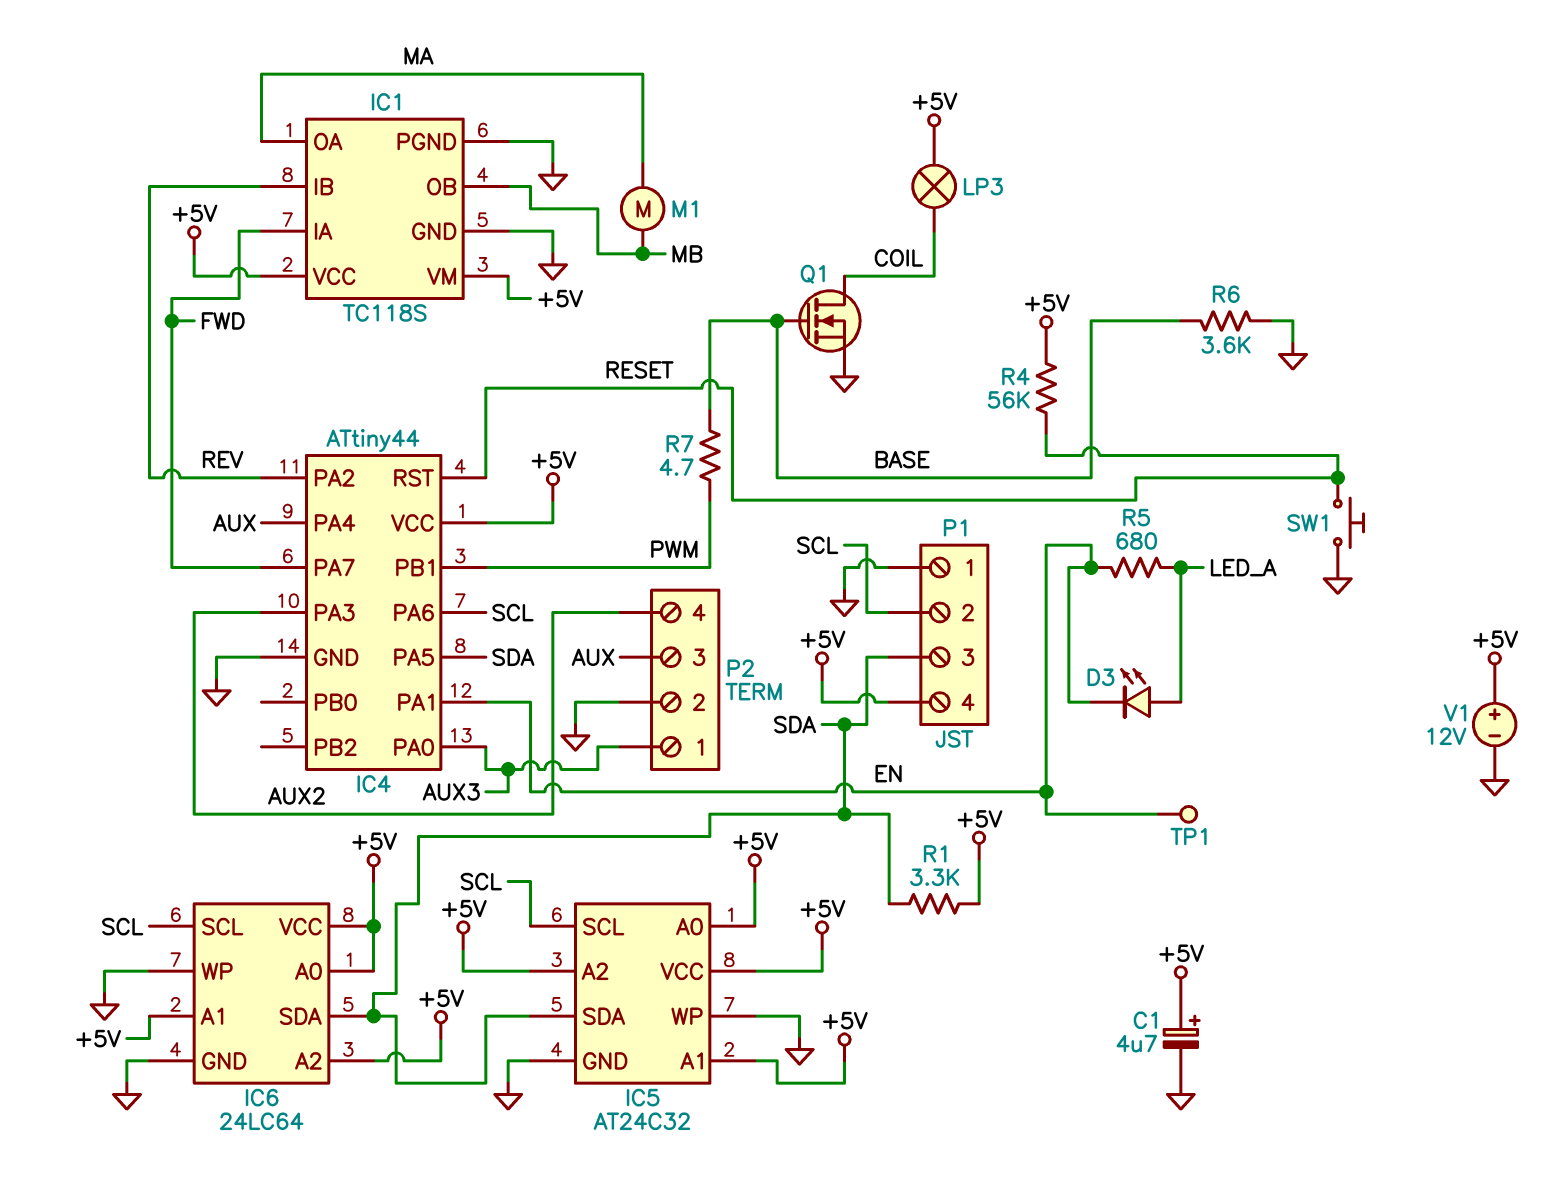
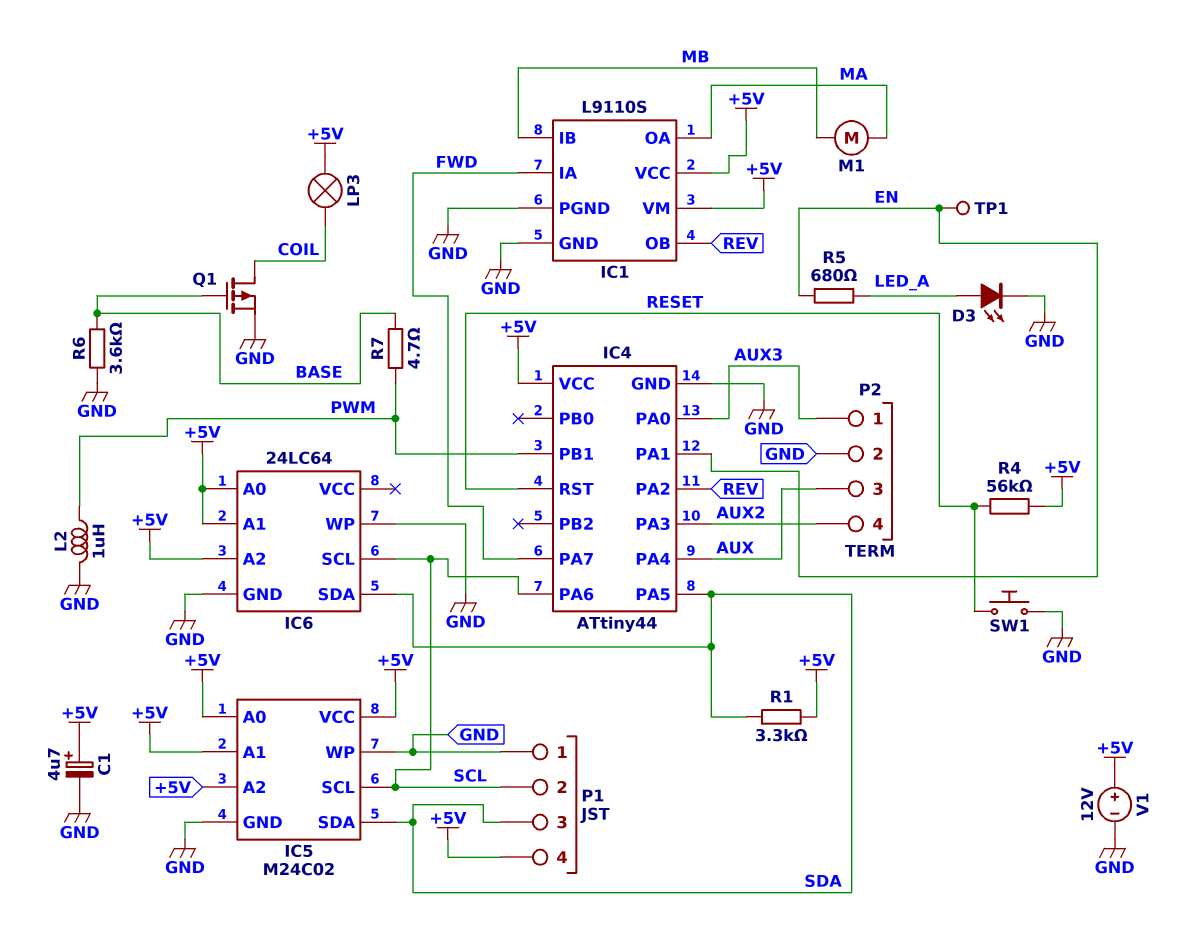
D3: LED (A LED_A, K EN) -> LED (A LED_A, K GND)
IC1: TC118S -> L9110S
IC1 pin IB: REV -> MB
IC1 pin OB: MB -> REV
IC5: AT24C32 -> M24C02
IC6 pin VCC: +5V -> none
L2: none -> 1uH (GND, PWM)
Q1: NMOS (G BASE, D COIL, S GND) -> PMOS (G BASE, D COIL, S GND)

